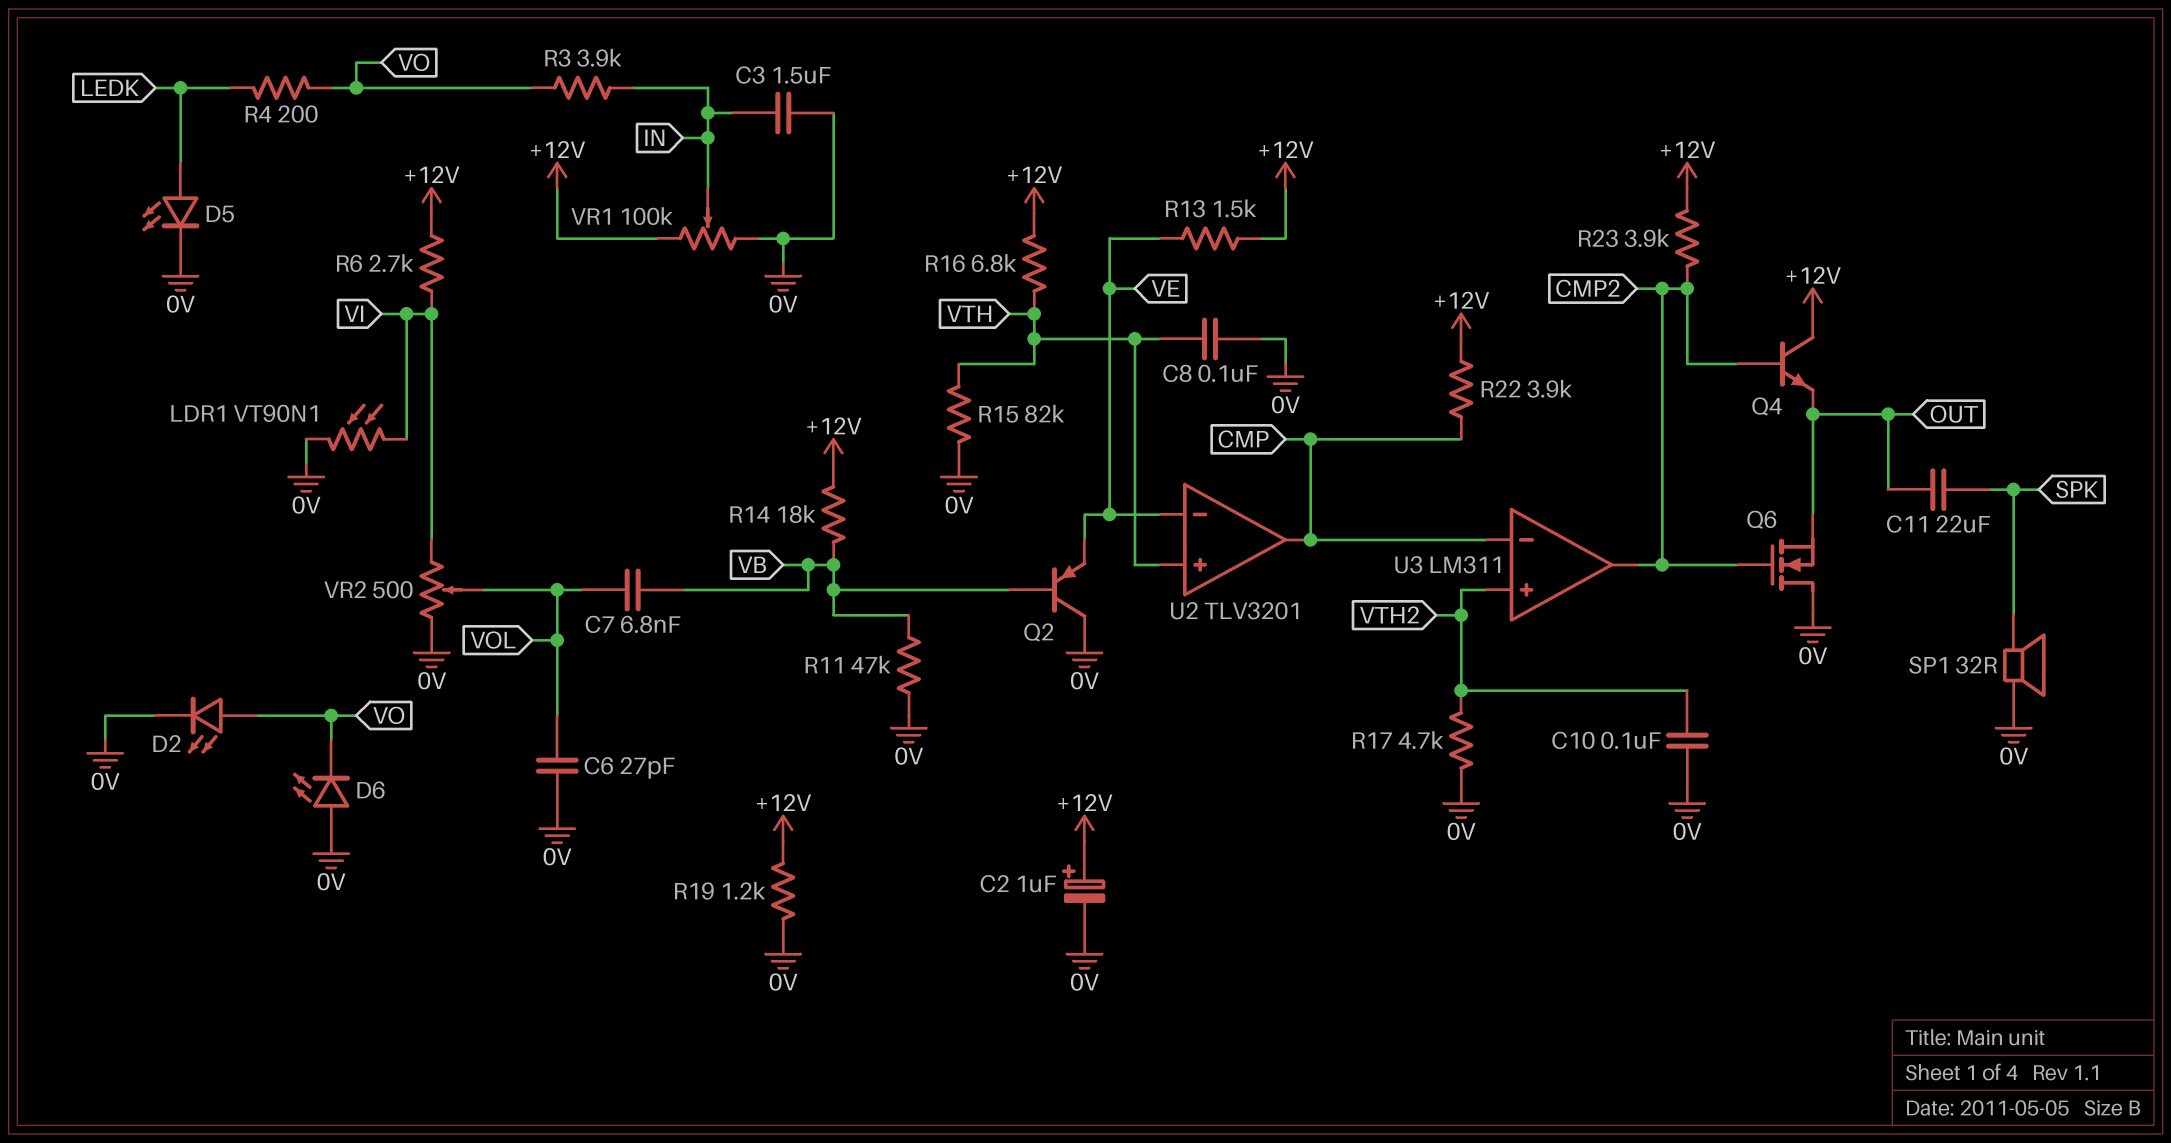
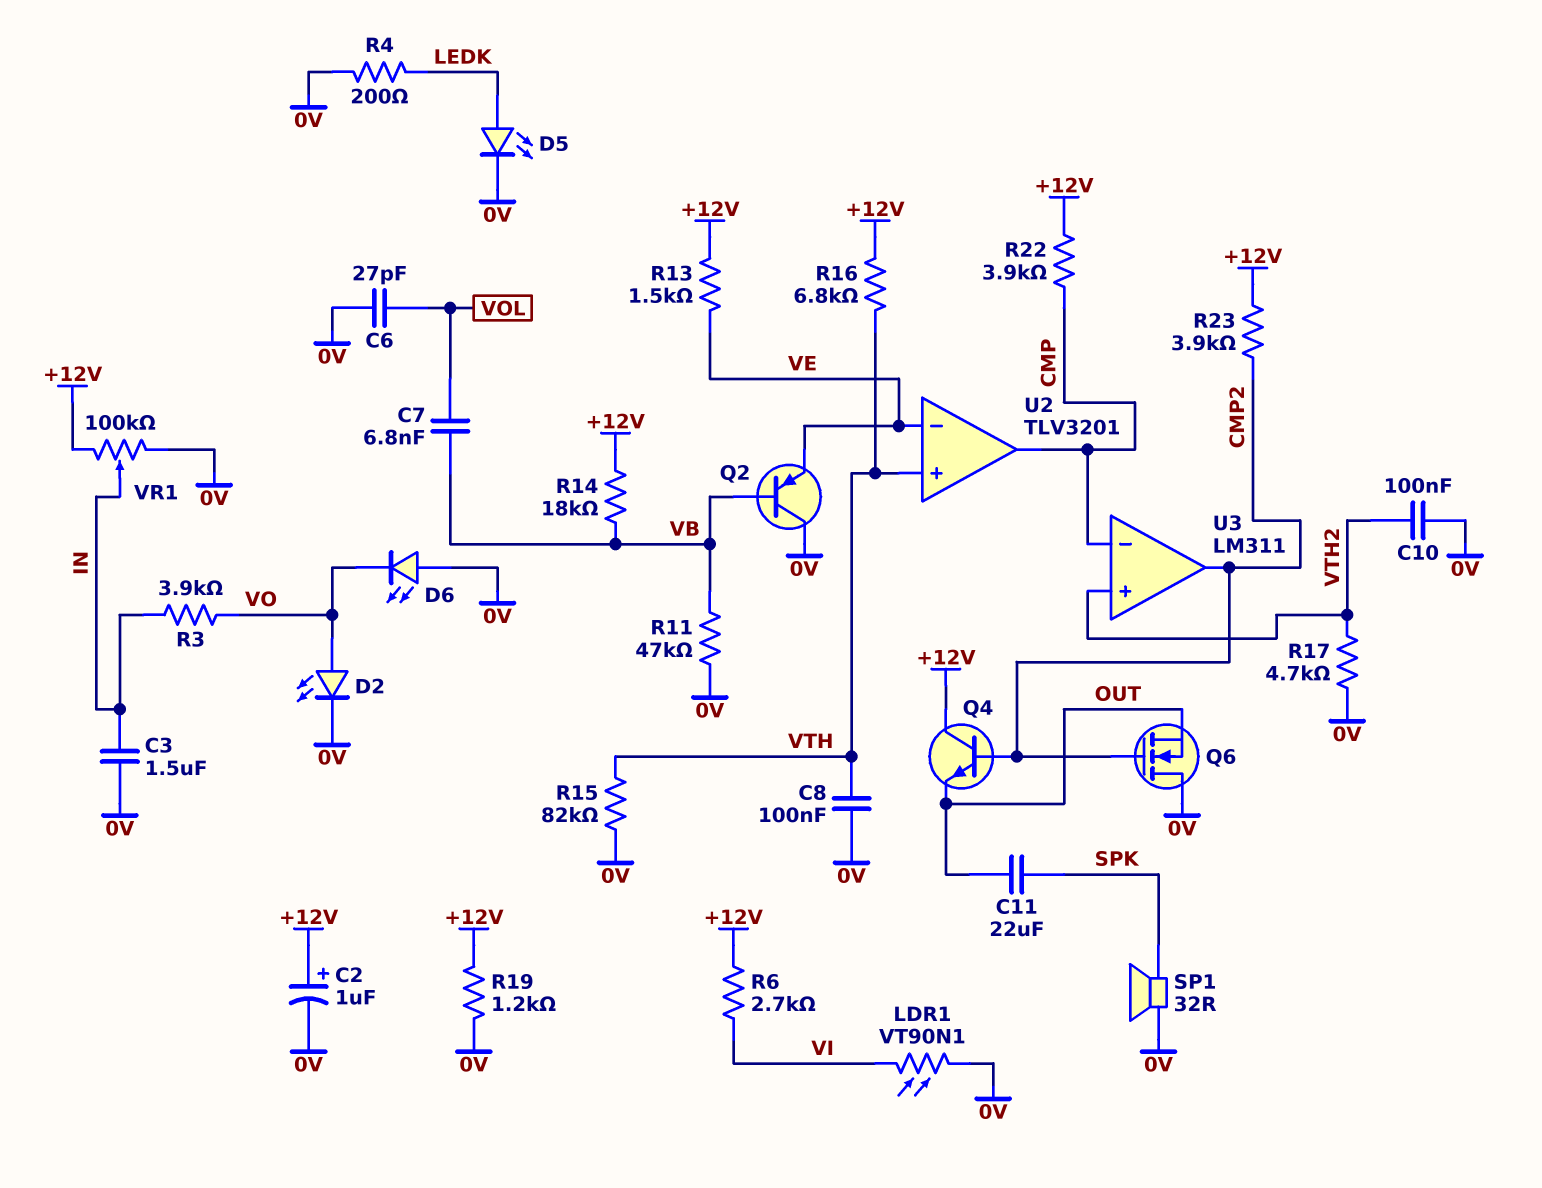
R4: 200 (LEDK, VO) -> 200 (0V, LEDK)
VR2: 500 (0V, VI, wiper VOL) -> none

